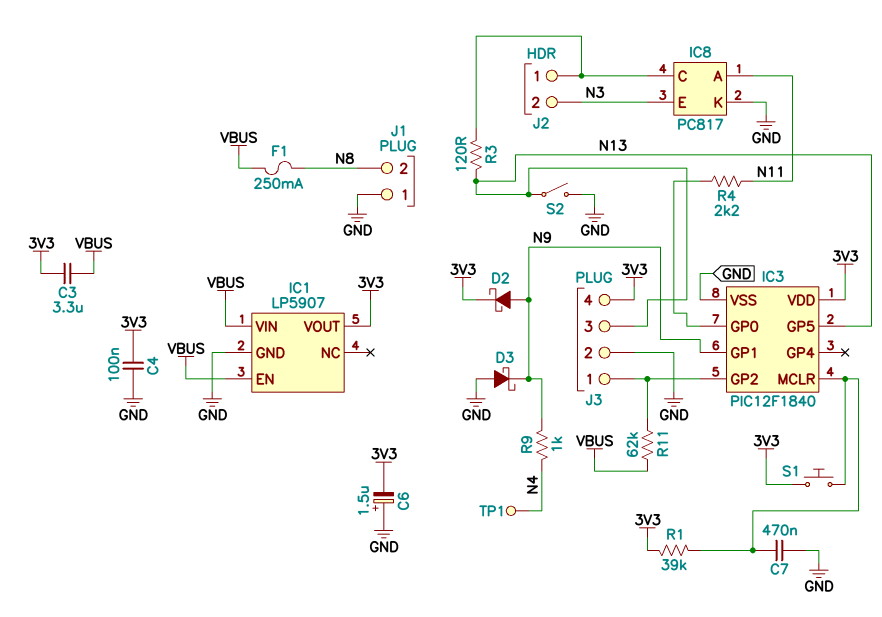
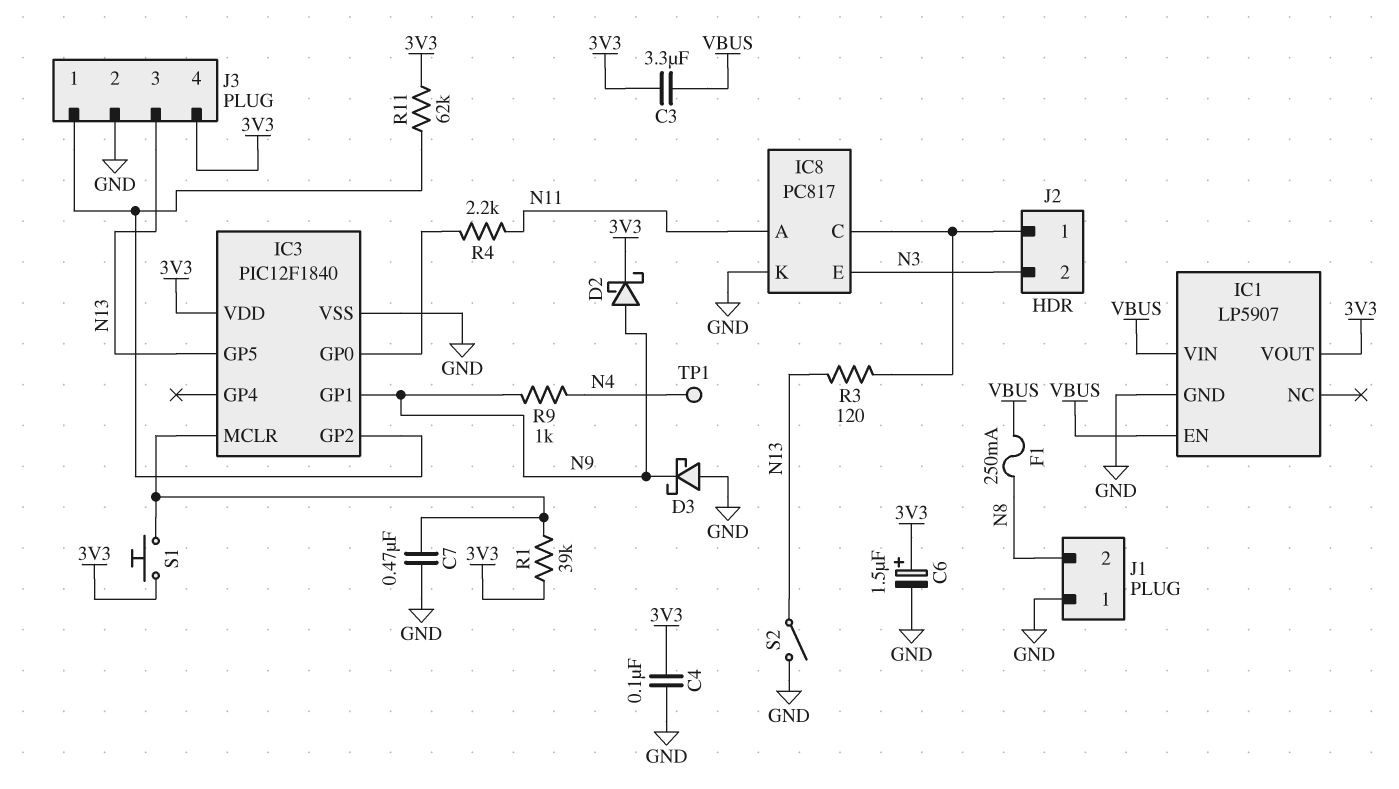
C6: 1.5uF (plus GND, minus 3V3) -> 1.5uF (plus 3V3, minus GND)
R11: 62k (IC3/GP2, VBUS) -> 62k (3V3, IC3/GP2)

